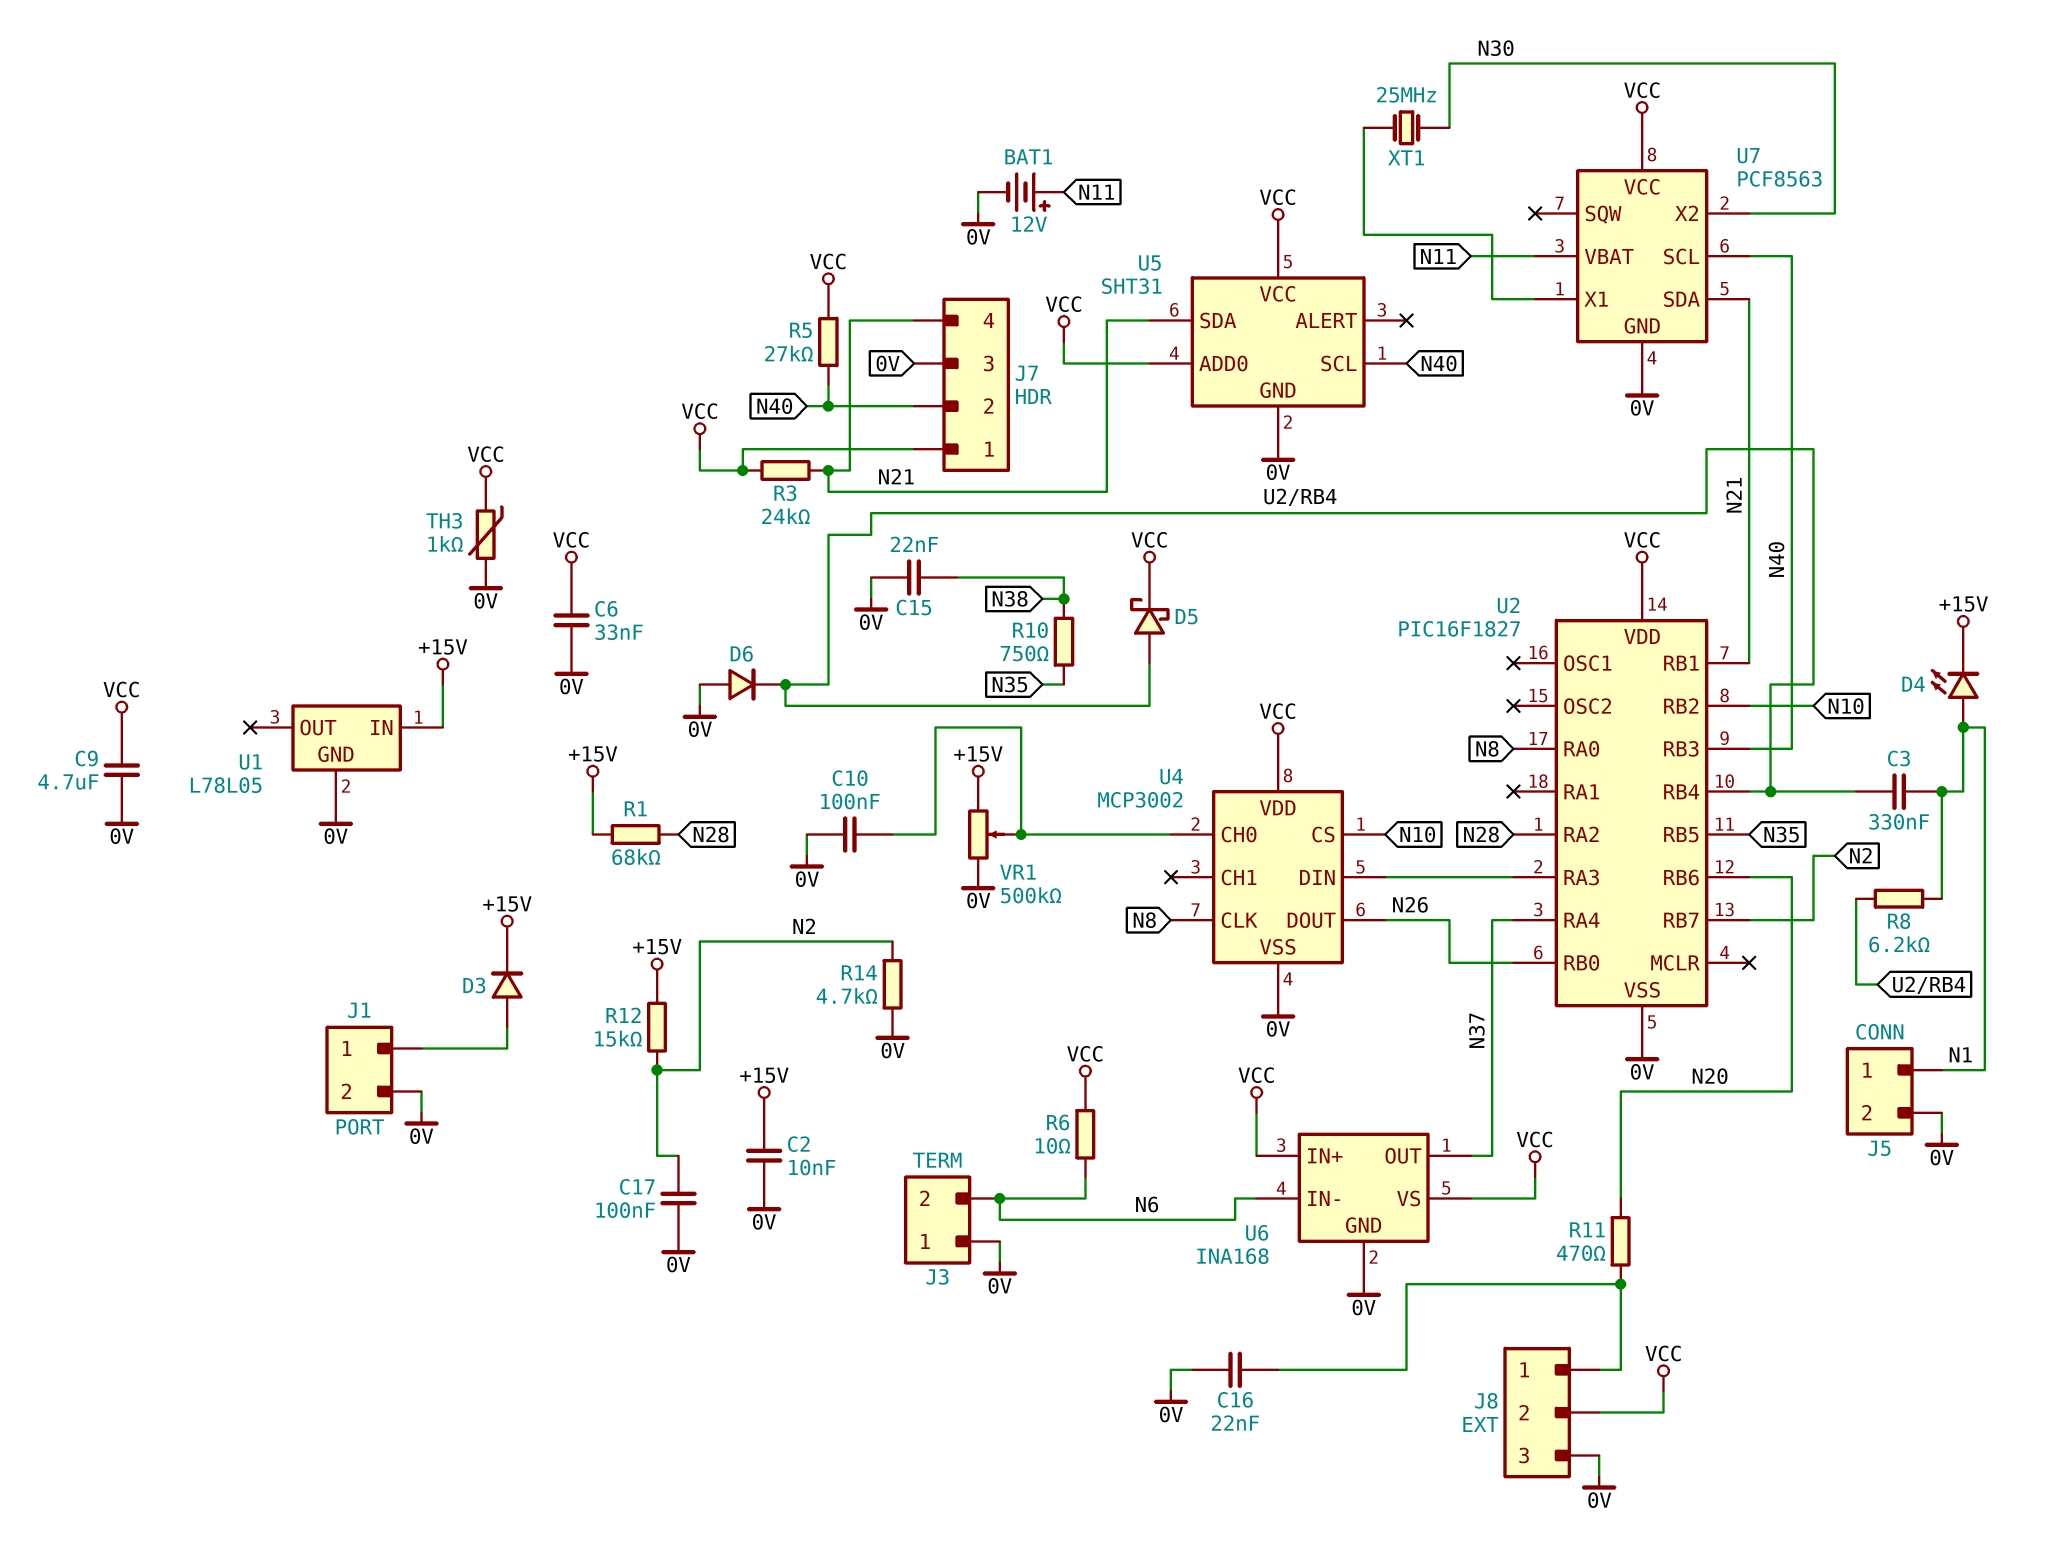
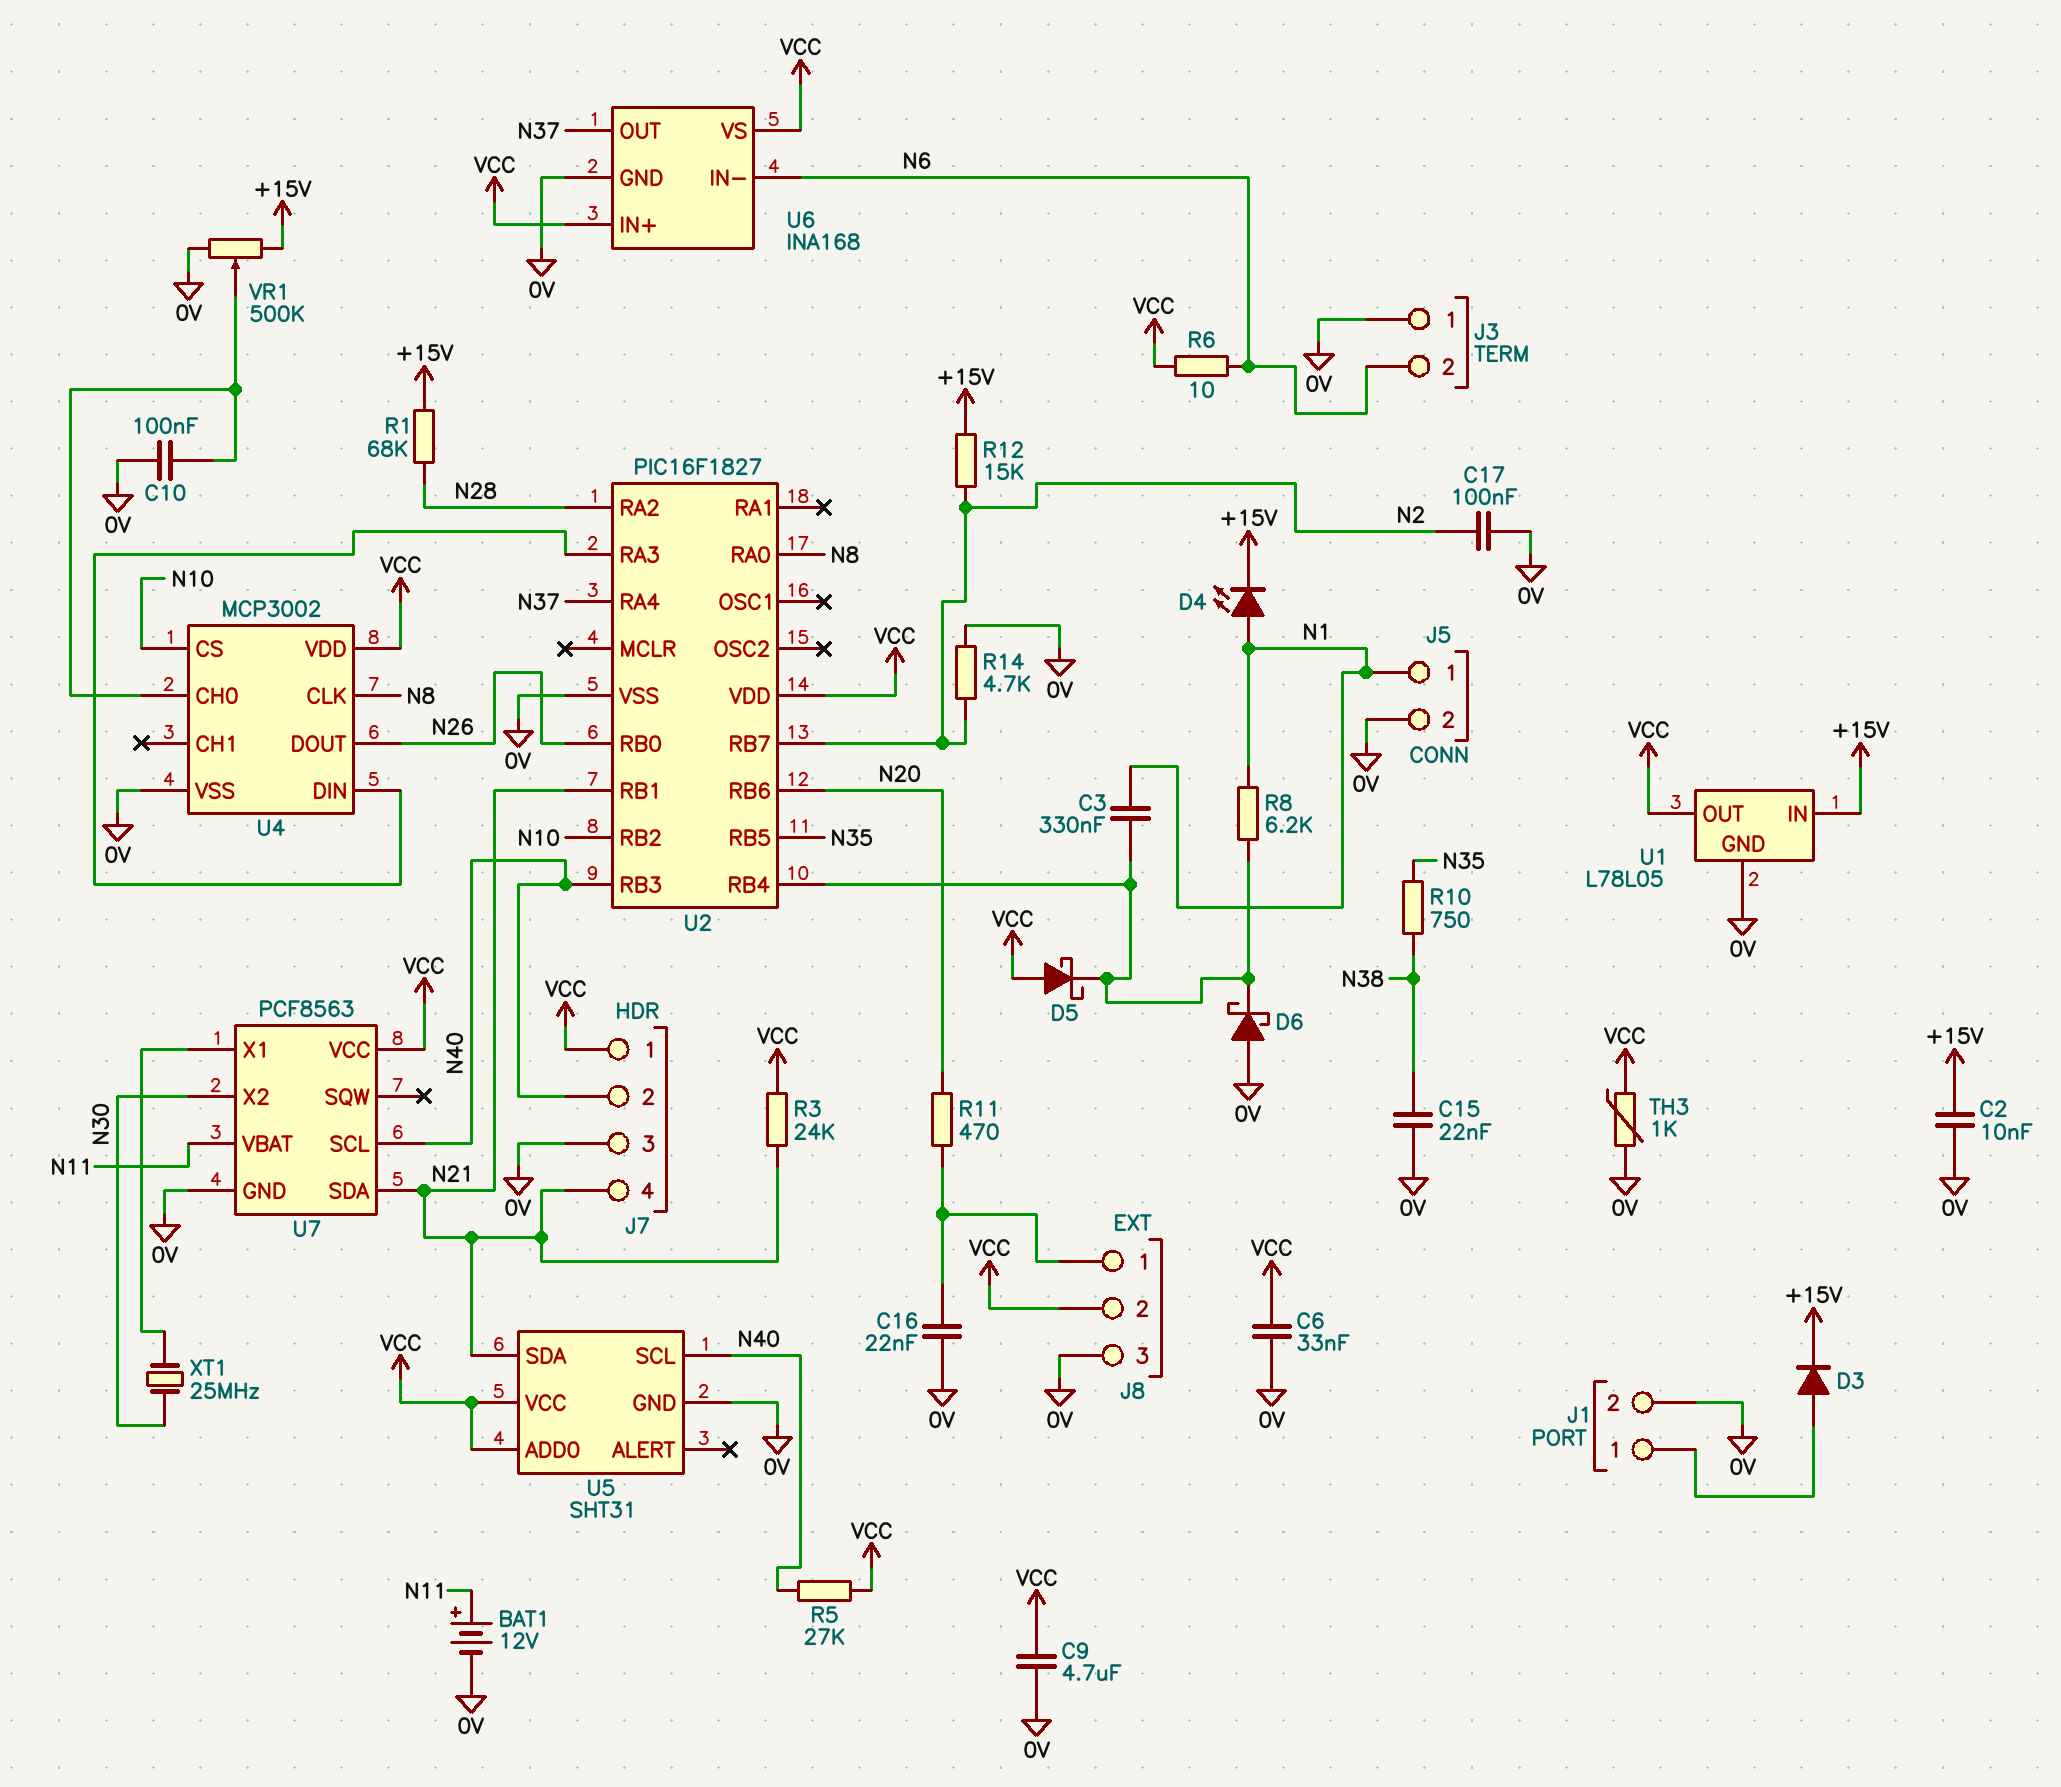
D5: schottky (A U2/RB4, K VCC) -> schottky (A VCC, K U2/RB4)
D6: diode (A 0V, K U2/RB4) -> schottky (A 0V, K U2/RB4)
U1 pin OUT: none -> VCC

